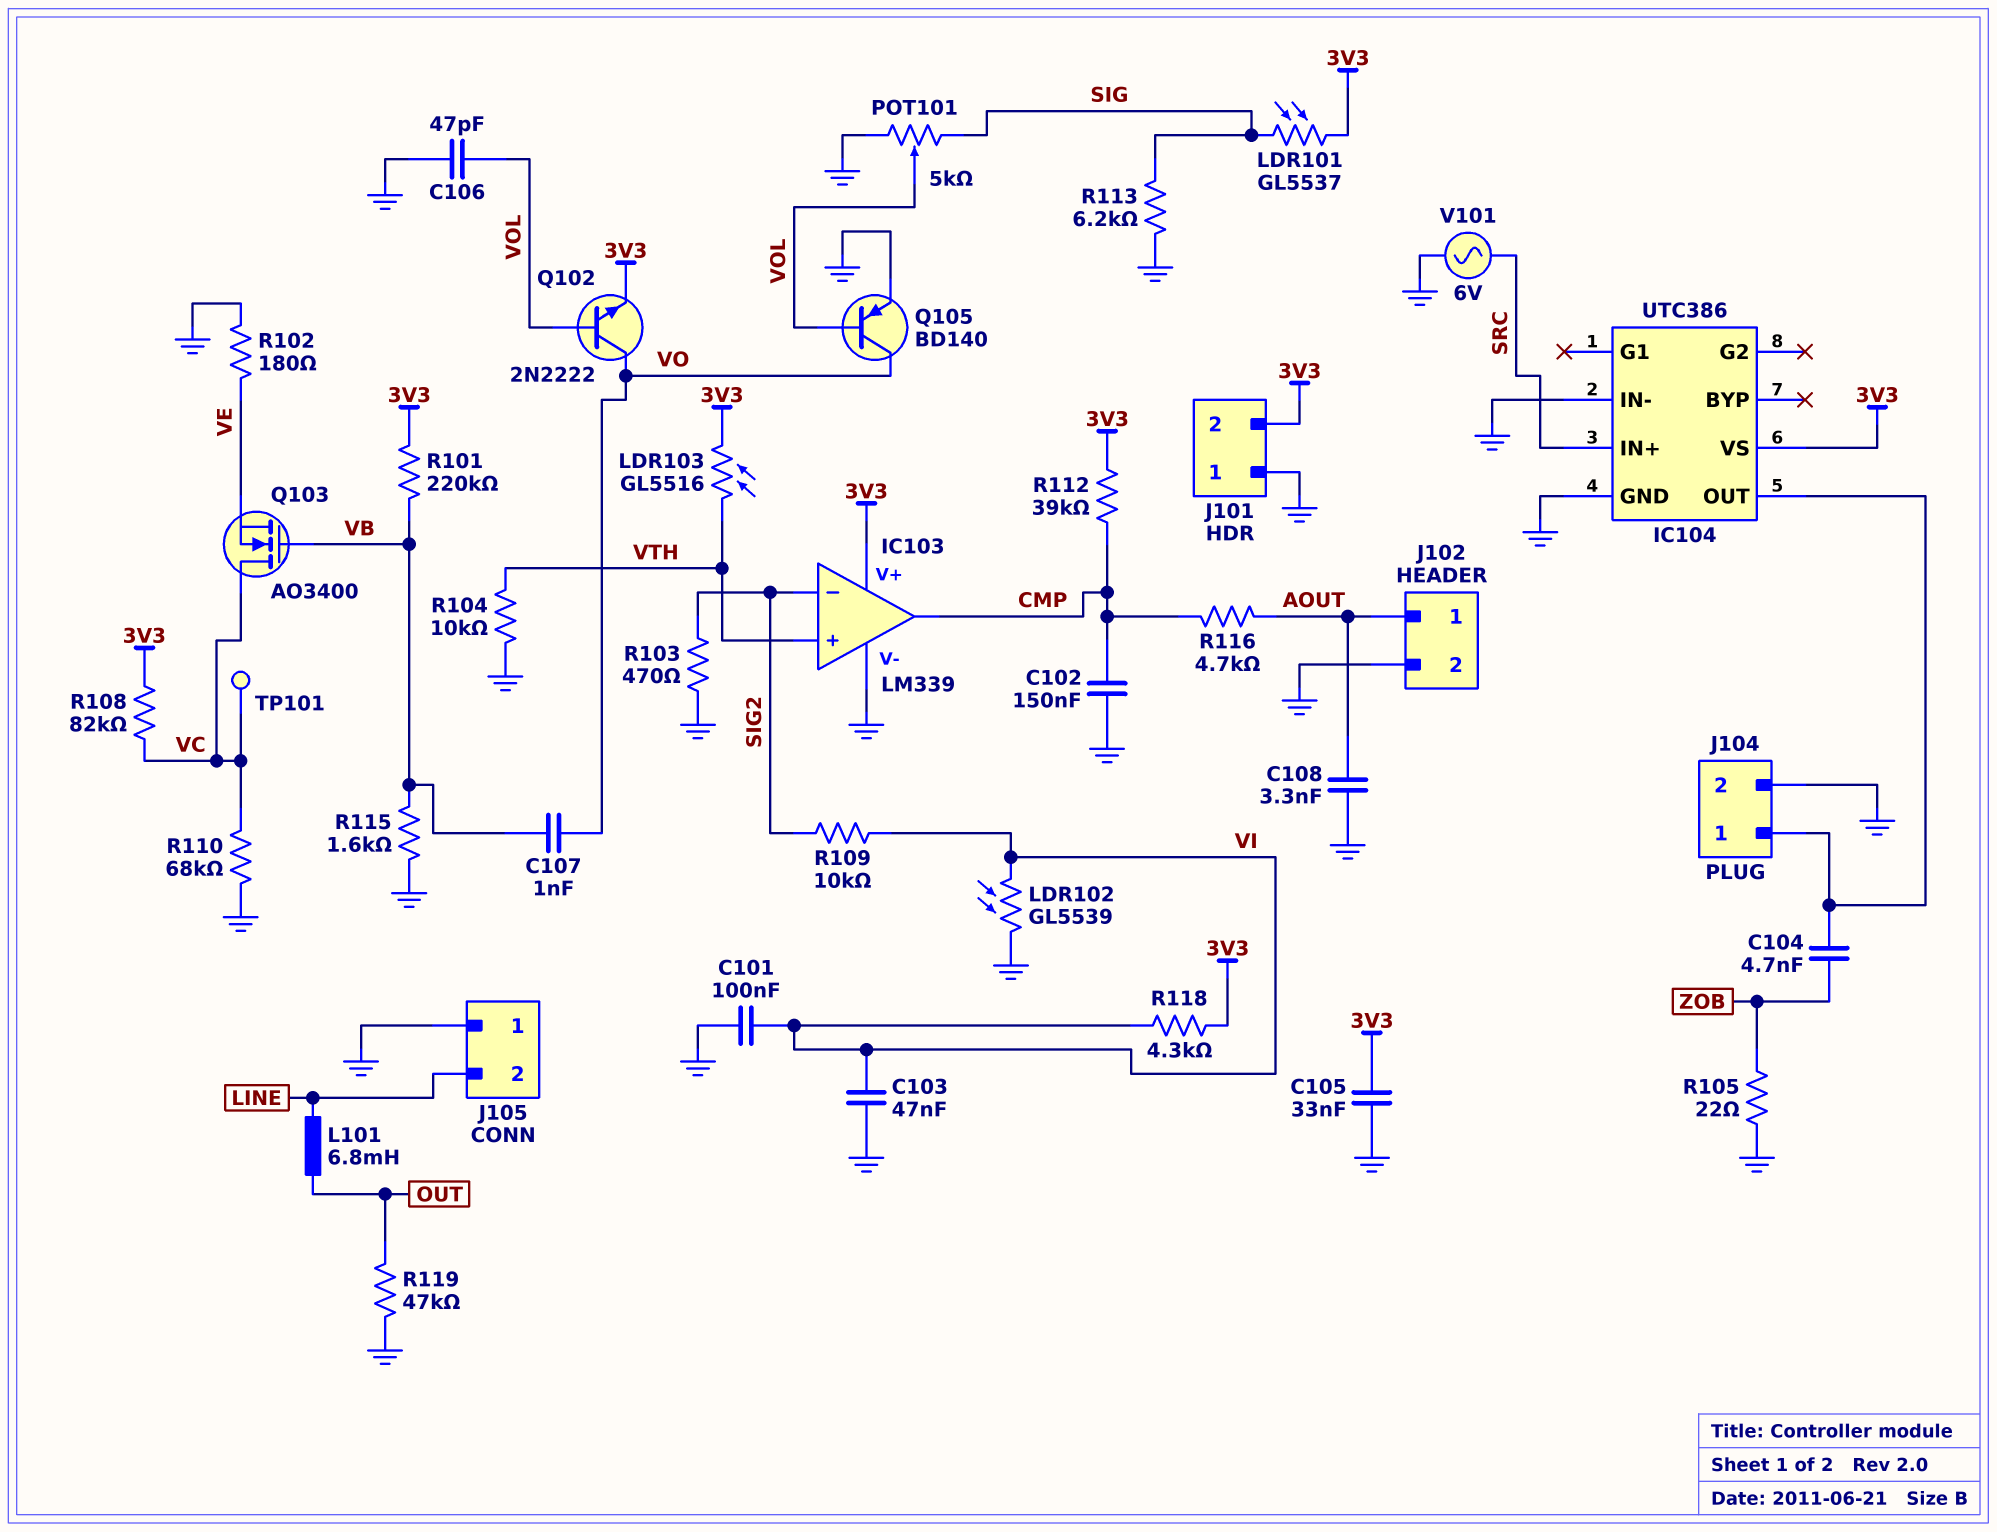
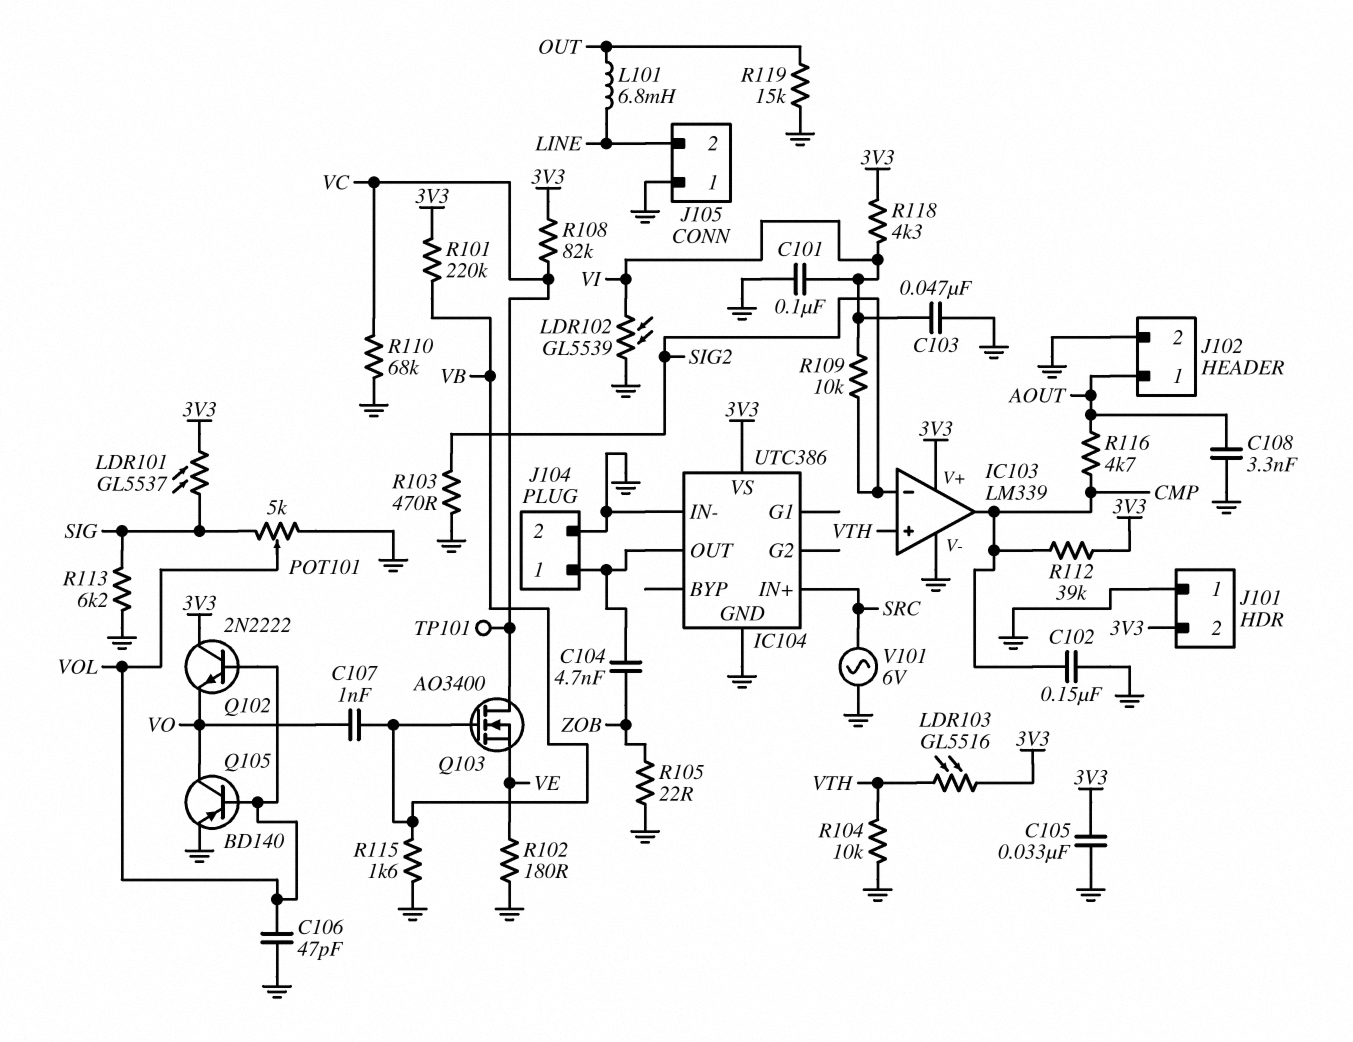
Q102: NPN 2N2222 (B VOL, C VO, E 3V3) -> NPN 2N2222 (B VOL, C 3V3, E VO)
R119: 47k (GND, OUT) -> 15k (GND, OUT)

